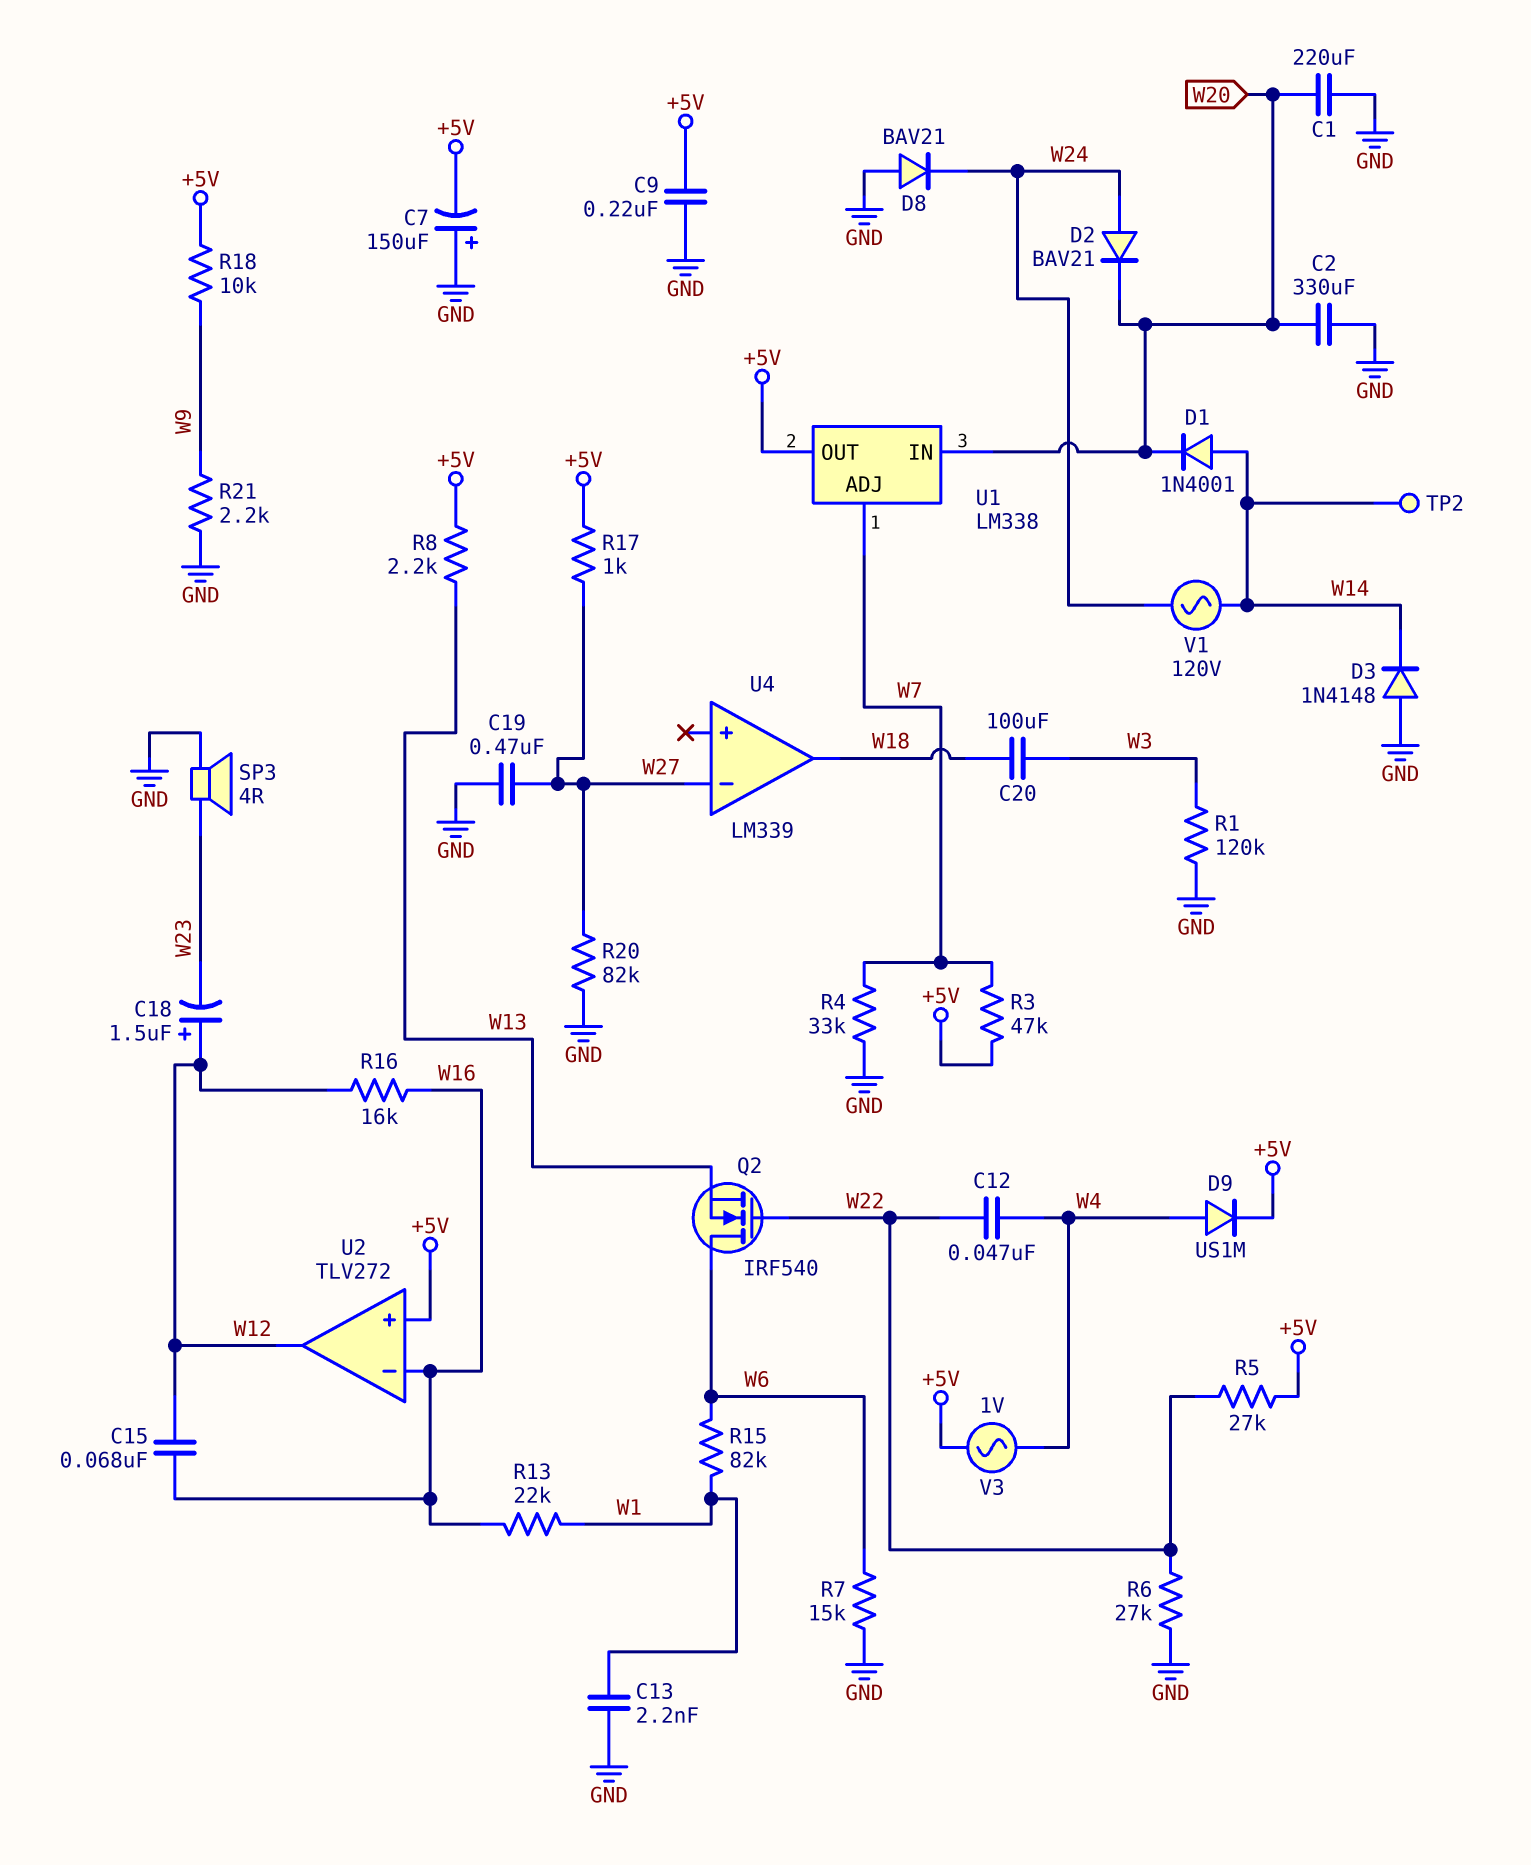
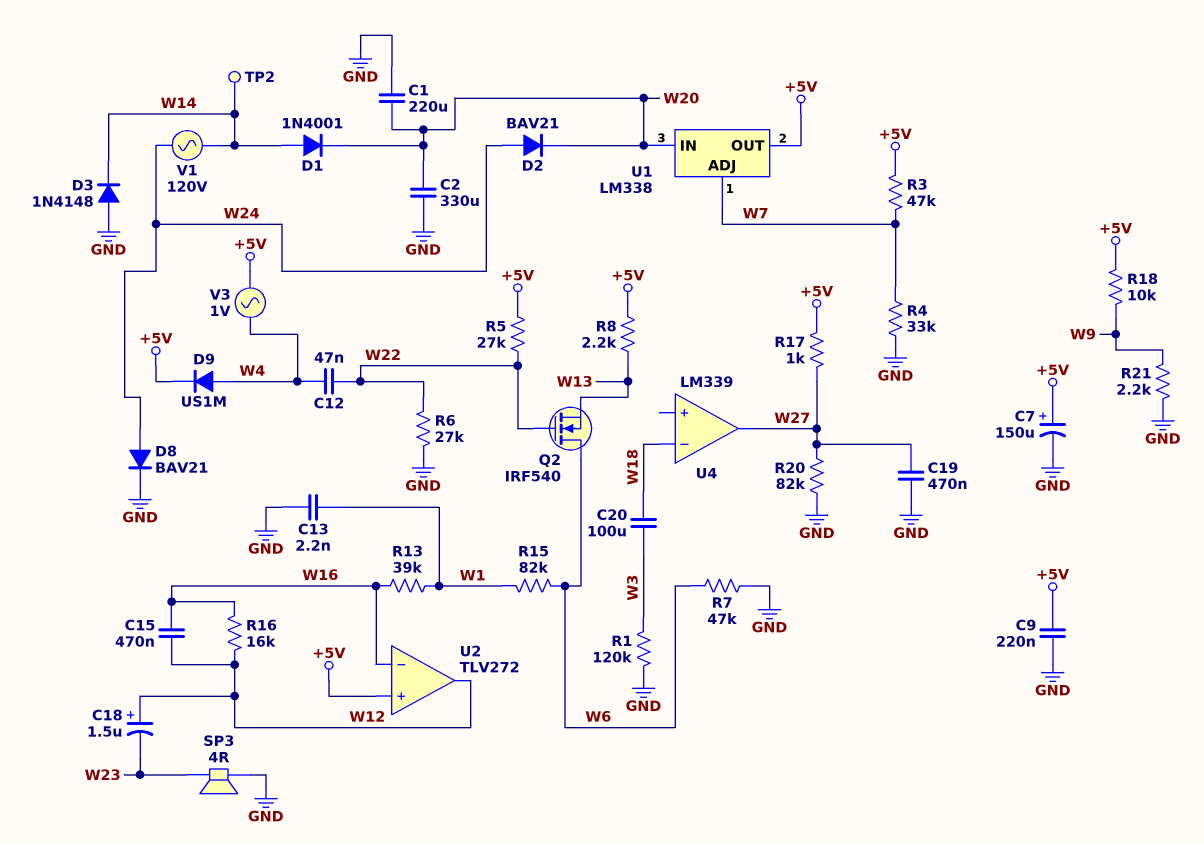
C7: 150uF (plus GND, minus +5V) -> 150uF (plus +5V, minus GND)
C15: 68nF (W12, W16) -> 470nF (W12, W16)
D8: diode BAV21 (A GND, K W24) -> diode BAV21 (A W24, K GND)
R7: 15k (GND, W6) -> 47k (GND, W6)
R13: 22k (W1, W16) -> 39k (W1, W16)
U4 pin in-: W27 -> W18
U4 pin out: W18 -> W27

